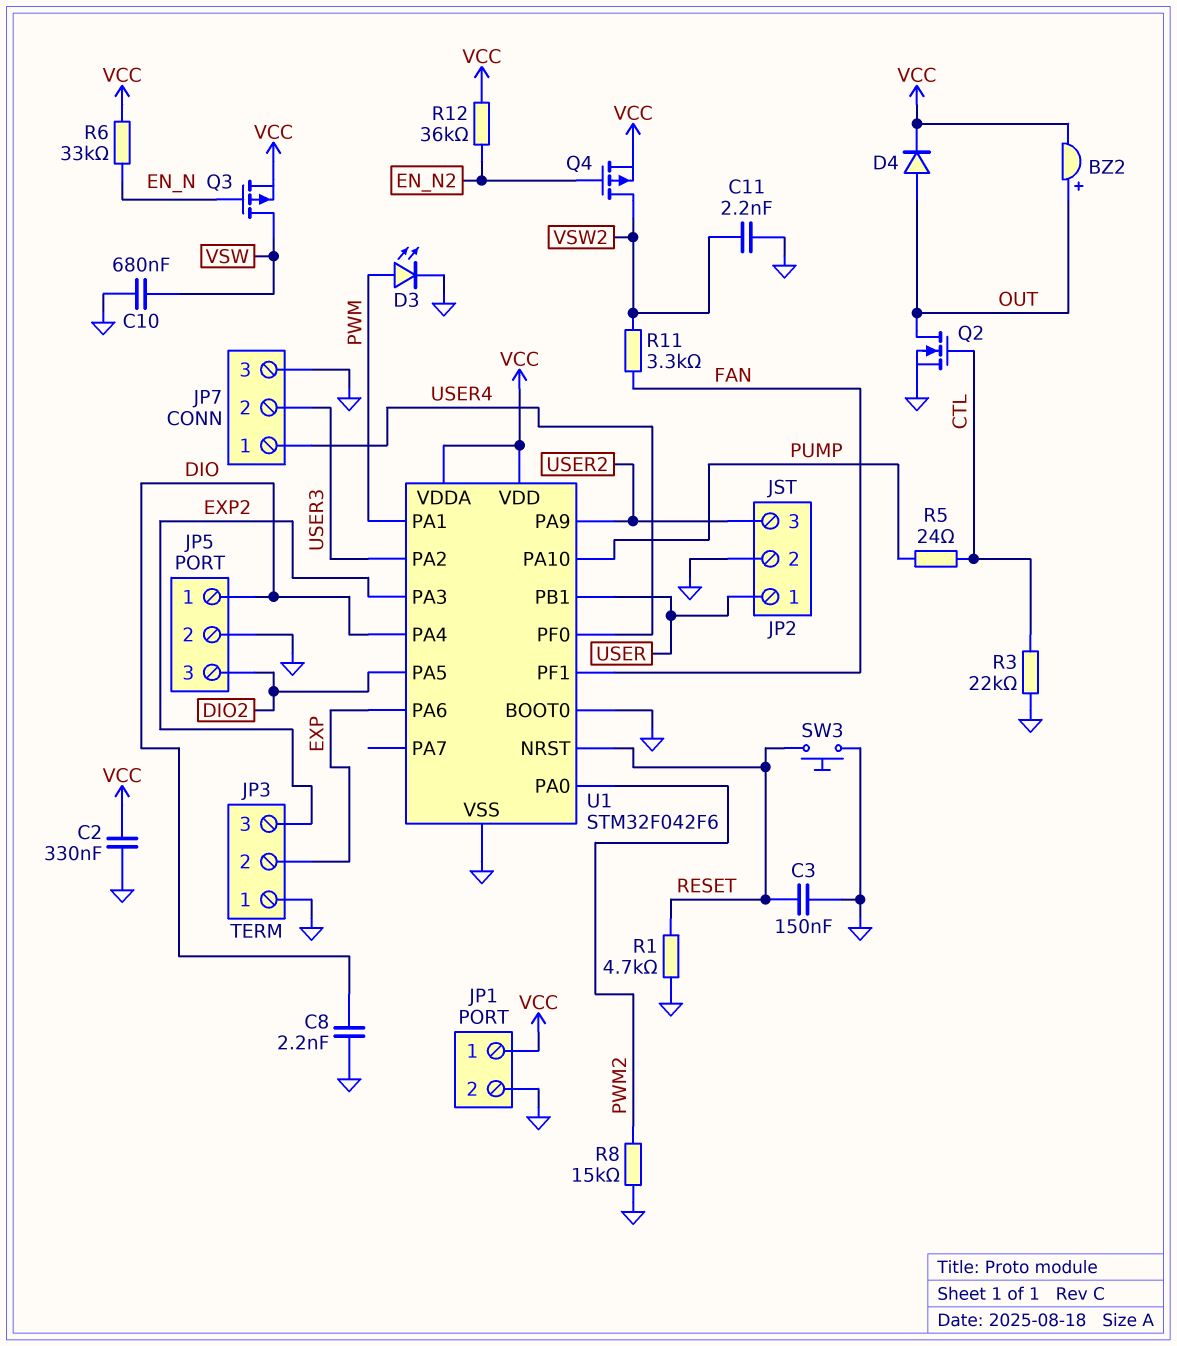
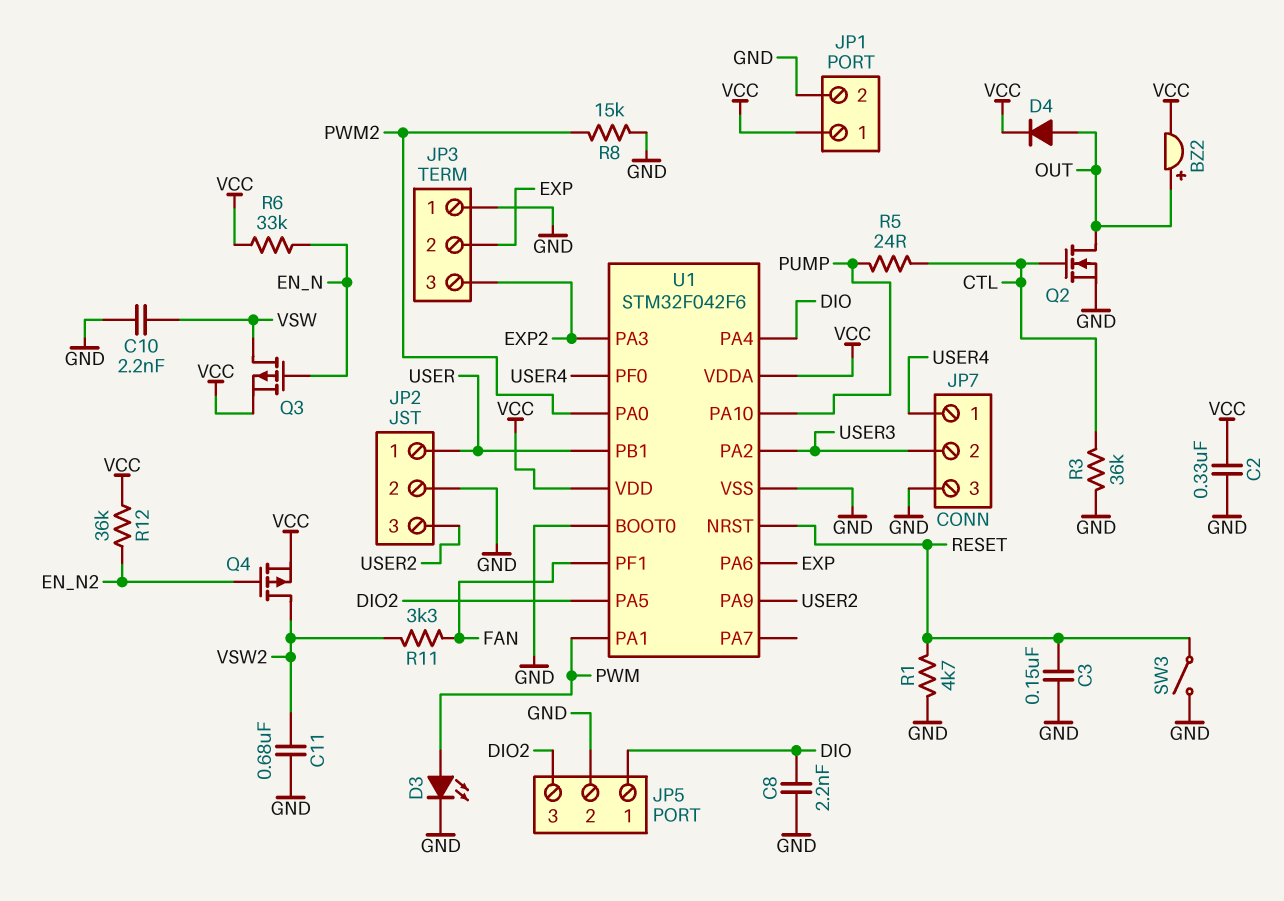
C10: 680nF (GND, VSW) -> 2.2nF (GND, VSW)
C11: 2.2nF (GND, VSW2) -> 680nF (GND, VSW2)
R3: 22k (CTL, GND) -> 36k (CTL, GND)
SW3: button (GND, RESET) -> switch (GND, RESET)

